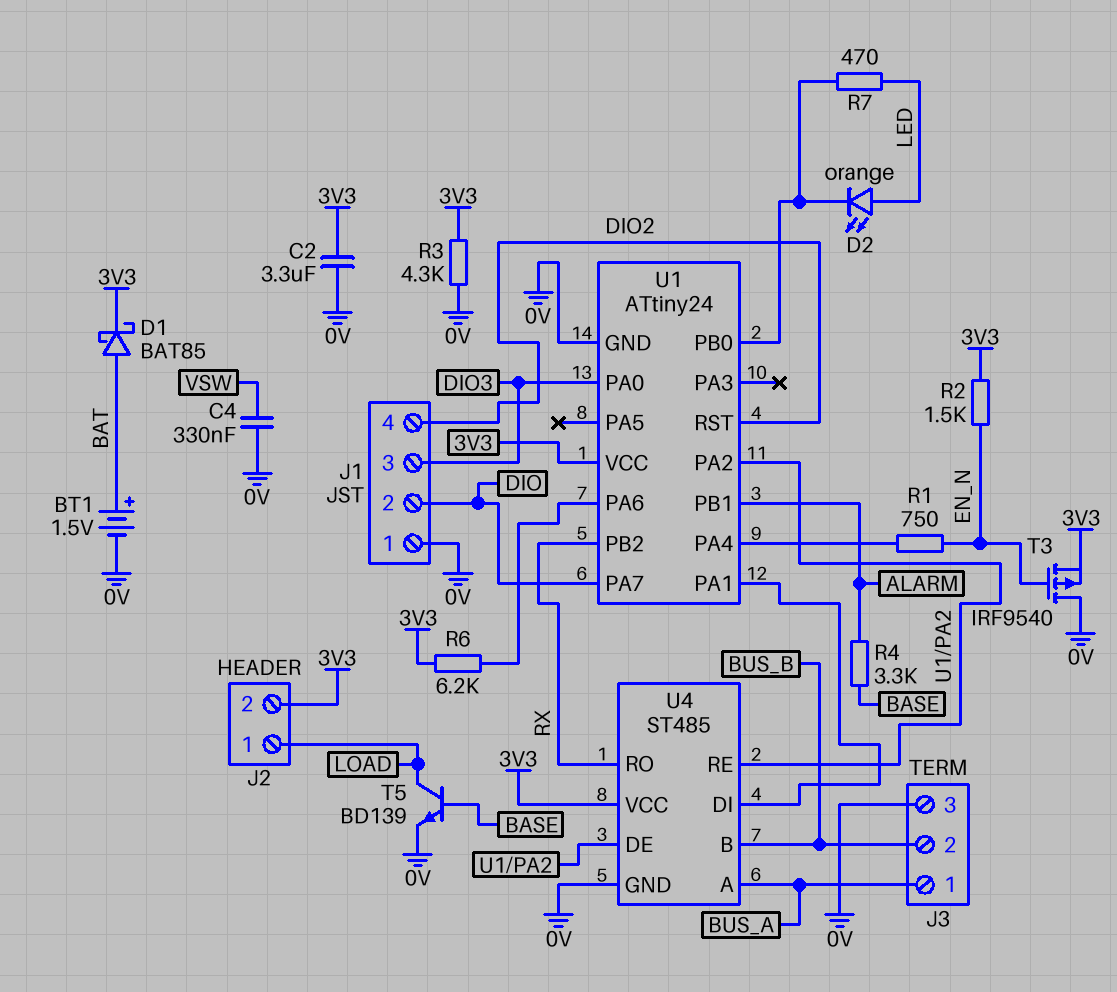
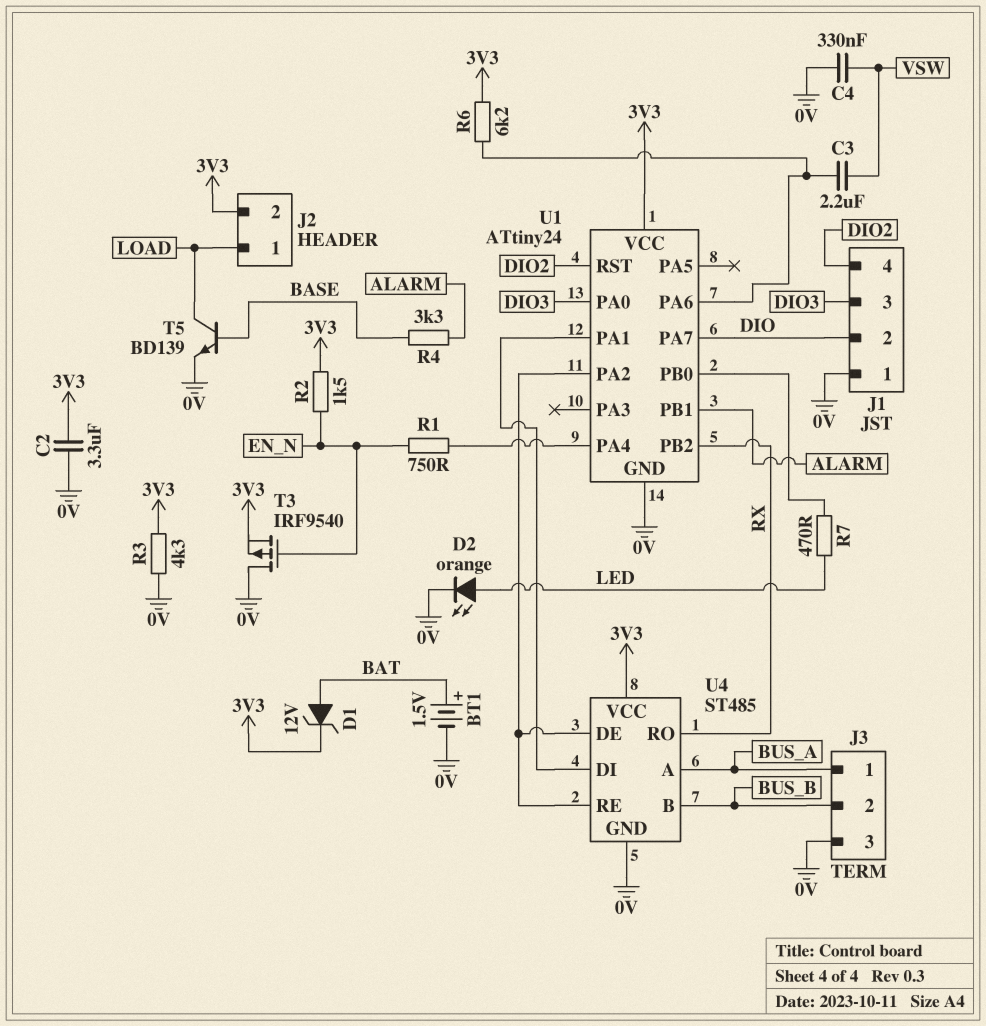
C3: none -> 2.2uF (U1/PA6, VSW)
D1: schottky BAT85 (A BAT, K 3V3) -> zener 12V (A BAT, K 3V3)
D2: LED orange (A LED, K U1/PB0) -> LED orange (A LED, K 0V)

